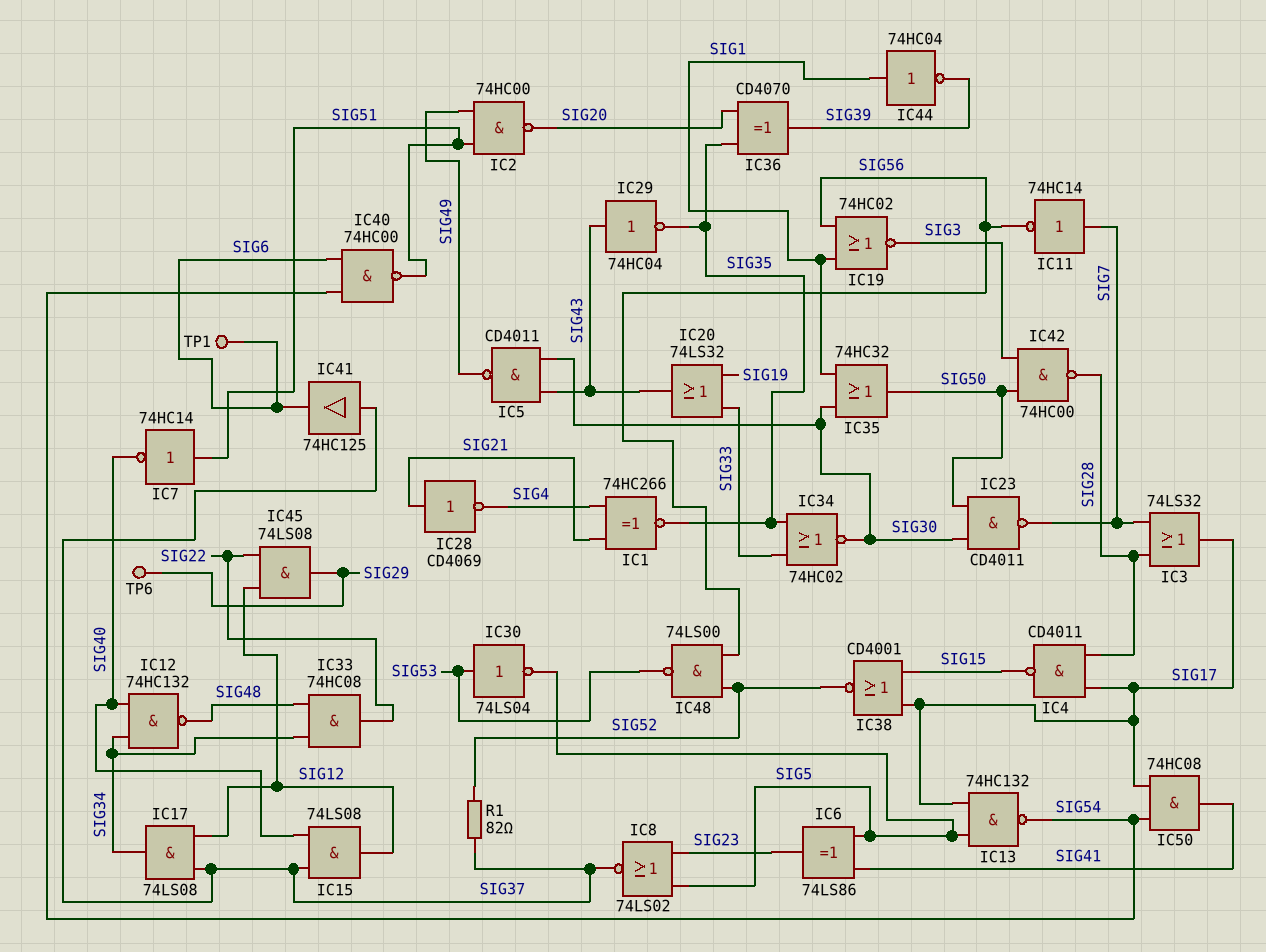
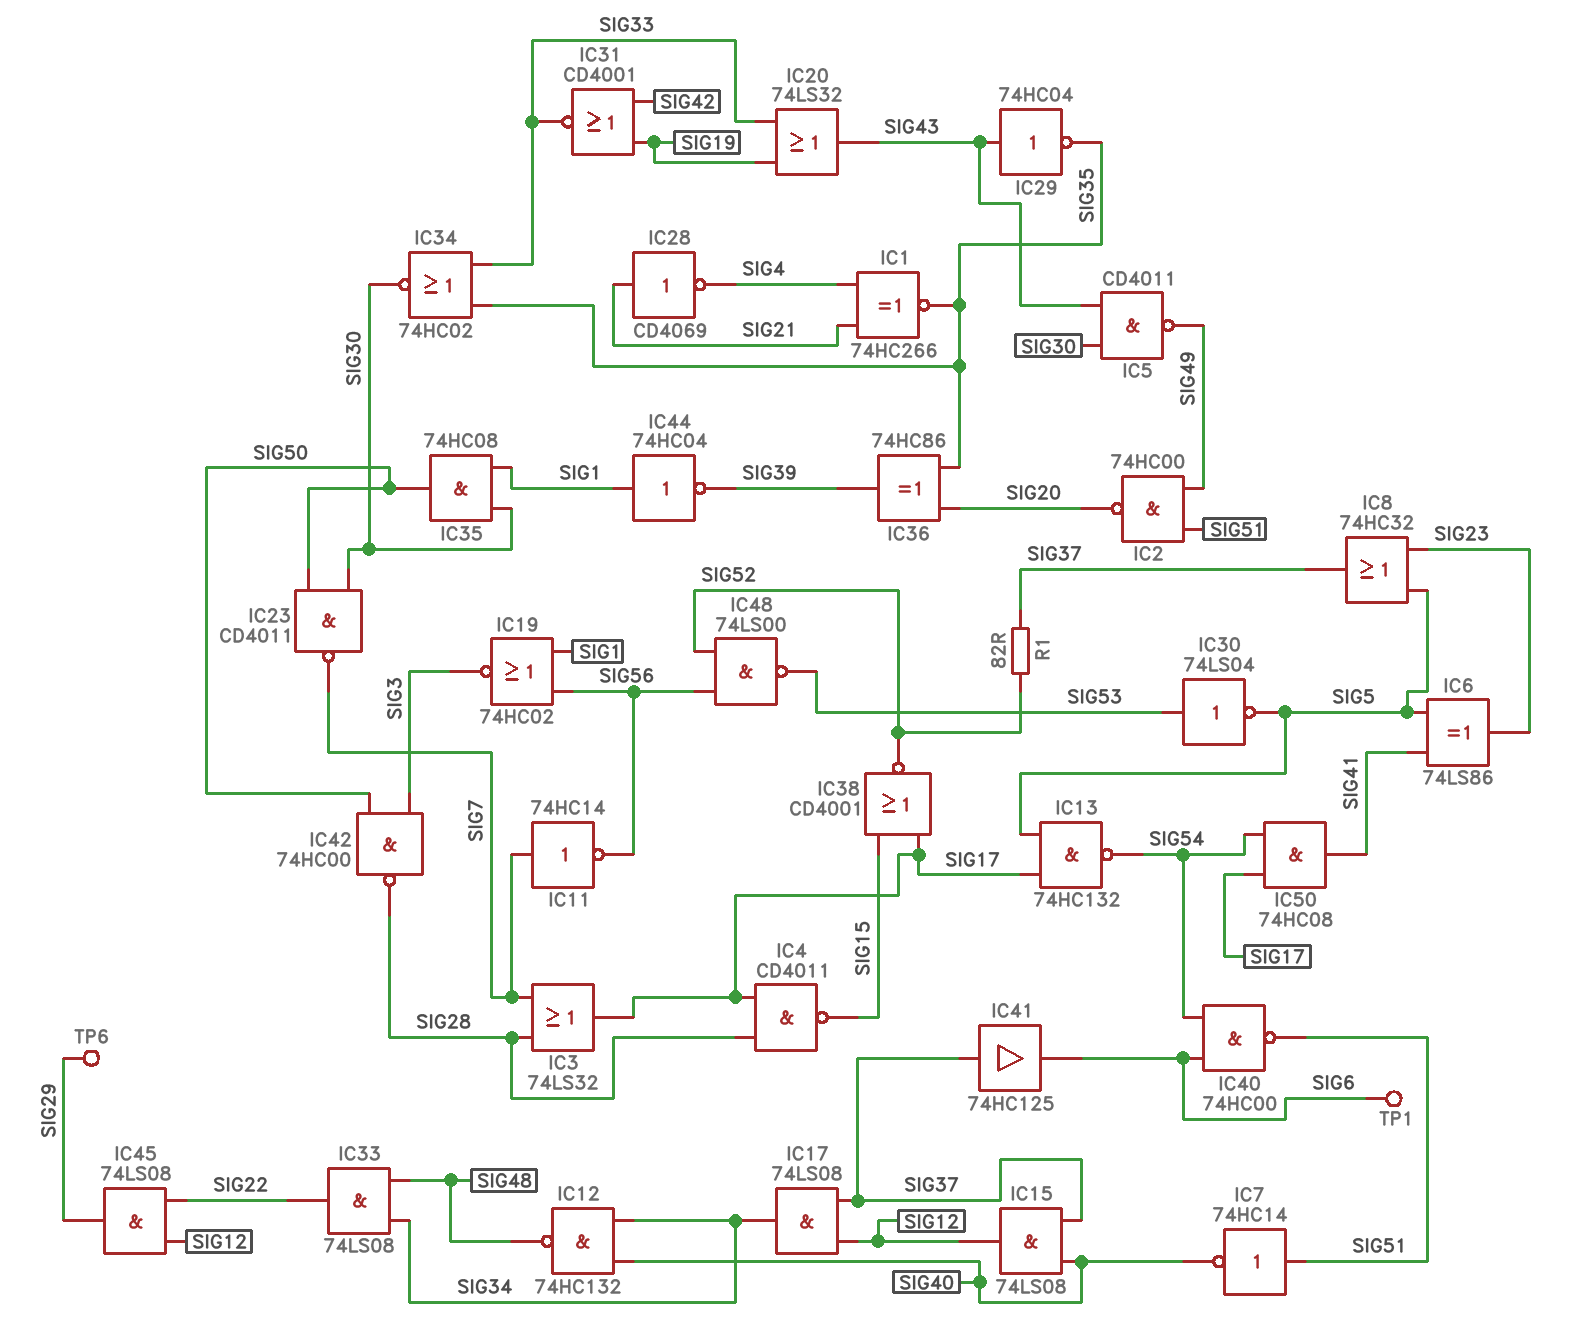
IC8: NOR 74LS02 (in SIG5, in SIG23, out SIG37) -> OR 74HC32 (in SIG5, in SIG23, out SIG37)
IC31: none -> NOR CD4001 (in SIG19, in SIG42, out SIG33)
IC33: AND 74HC08 (in SIG34, in SIG48, out SIG22) -> AND 74LS08 (in SIG34, in SIG48, out SIG22)
IC35: OR 74HC32 (in SIG1, in SIG30, out SIG50) -> AND 74HC08 (in SIG1, in SIG30, out SIG50)
IC36: XOR CD4070 (in SIG20, in SIG35, out SIG39) -> XOR 74HC86 (in SIG20, in SIG35, out SIG39)

